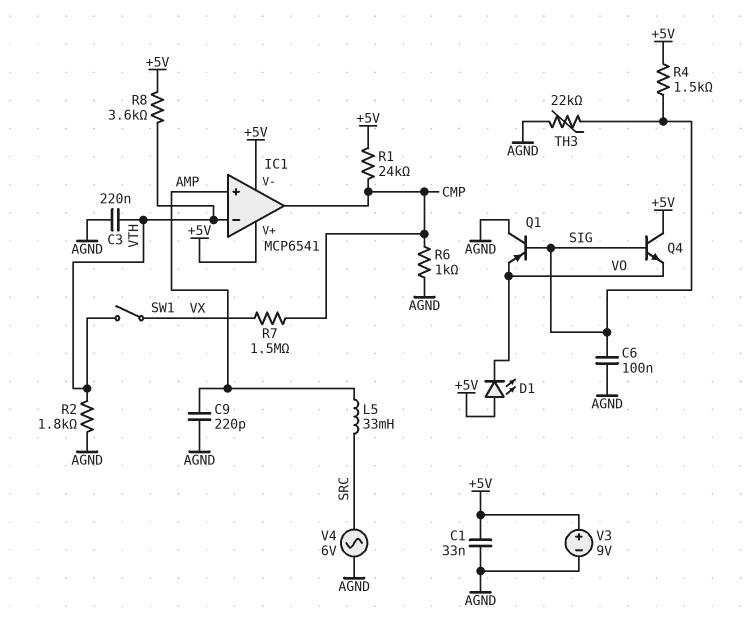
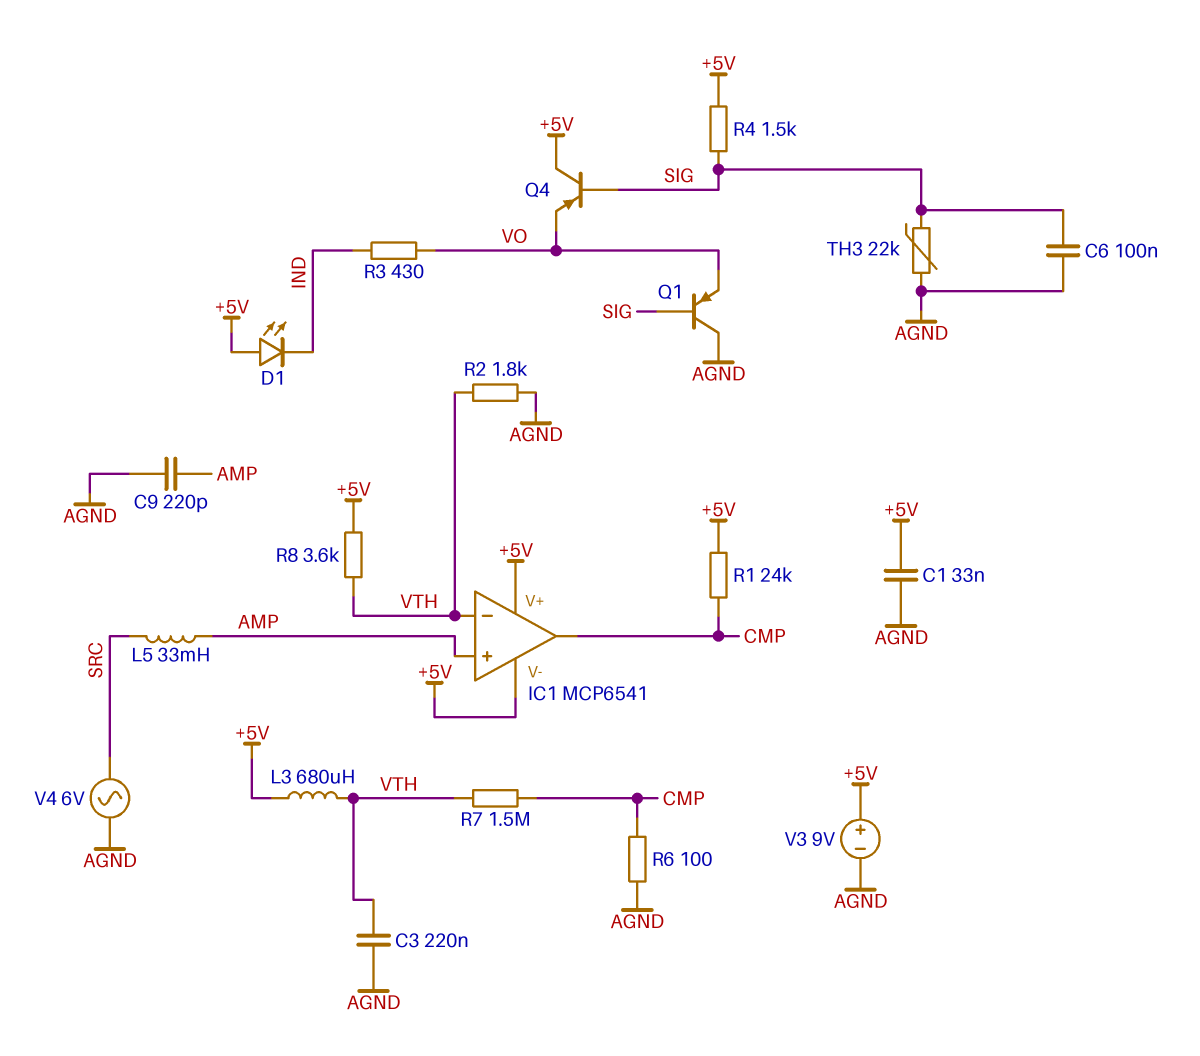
D1: LED (A +5V, K VO) -> LED (A +5V, K IND)
L3: none -> 680uH (+5V, VTH)
Q4: NPN (B SIG, C +5V, E VO) -> PNP (B SIG, C +5V, E VO)
R3: none -> 430 (IND, VO)
R6: 1k (AGND, CMP) -> 100 (AGND, CMP)
R7: 1.5M (CMP, VX) -> 1.5M (CMP, VTH)
SW1: switch (VTH, VX) -> none

